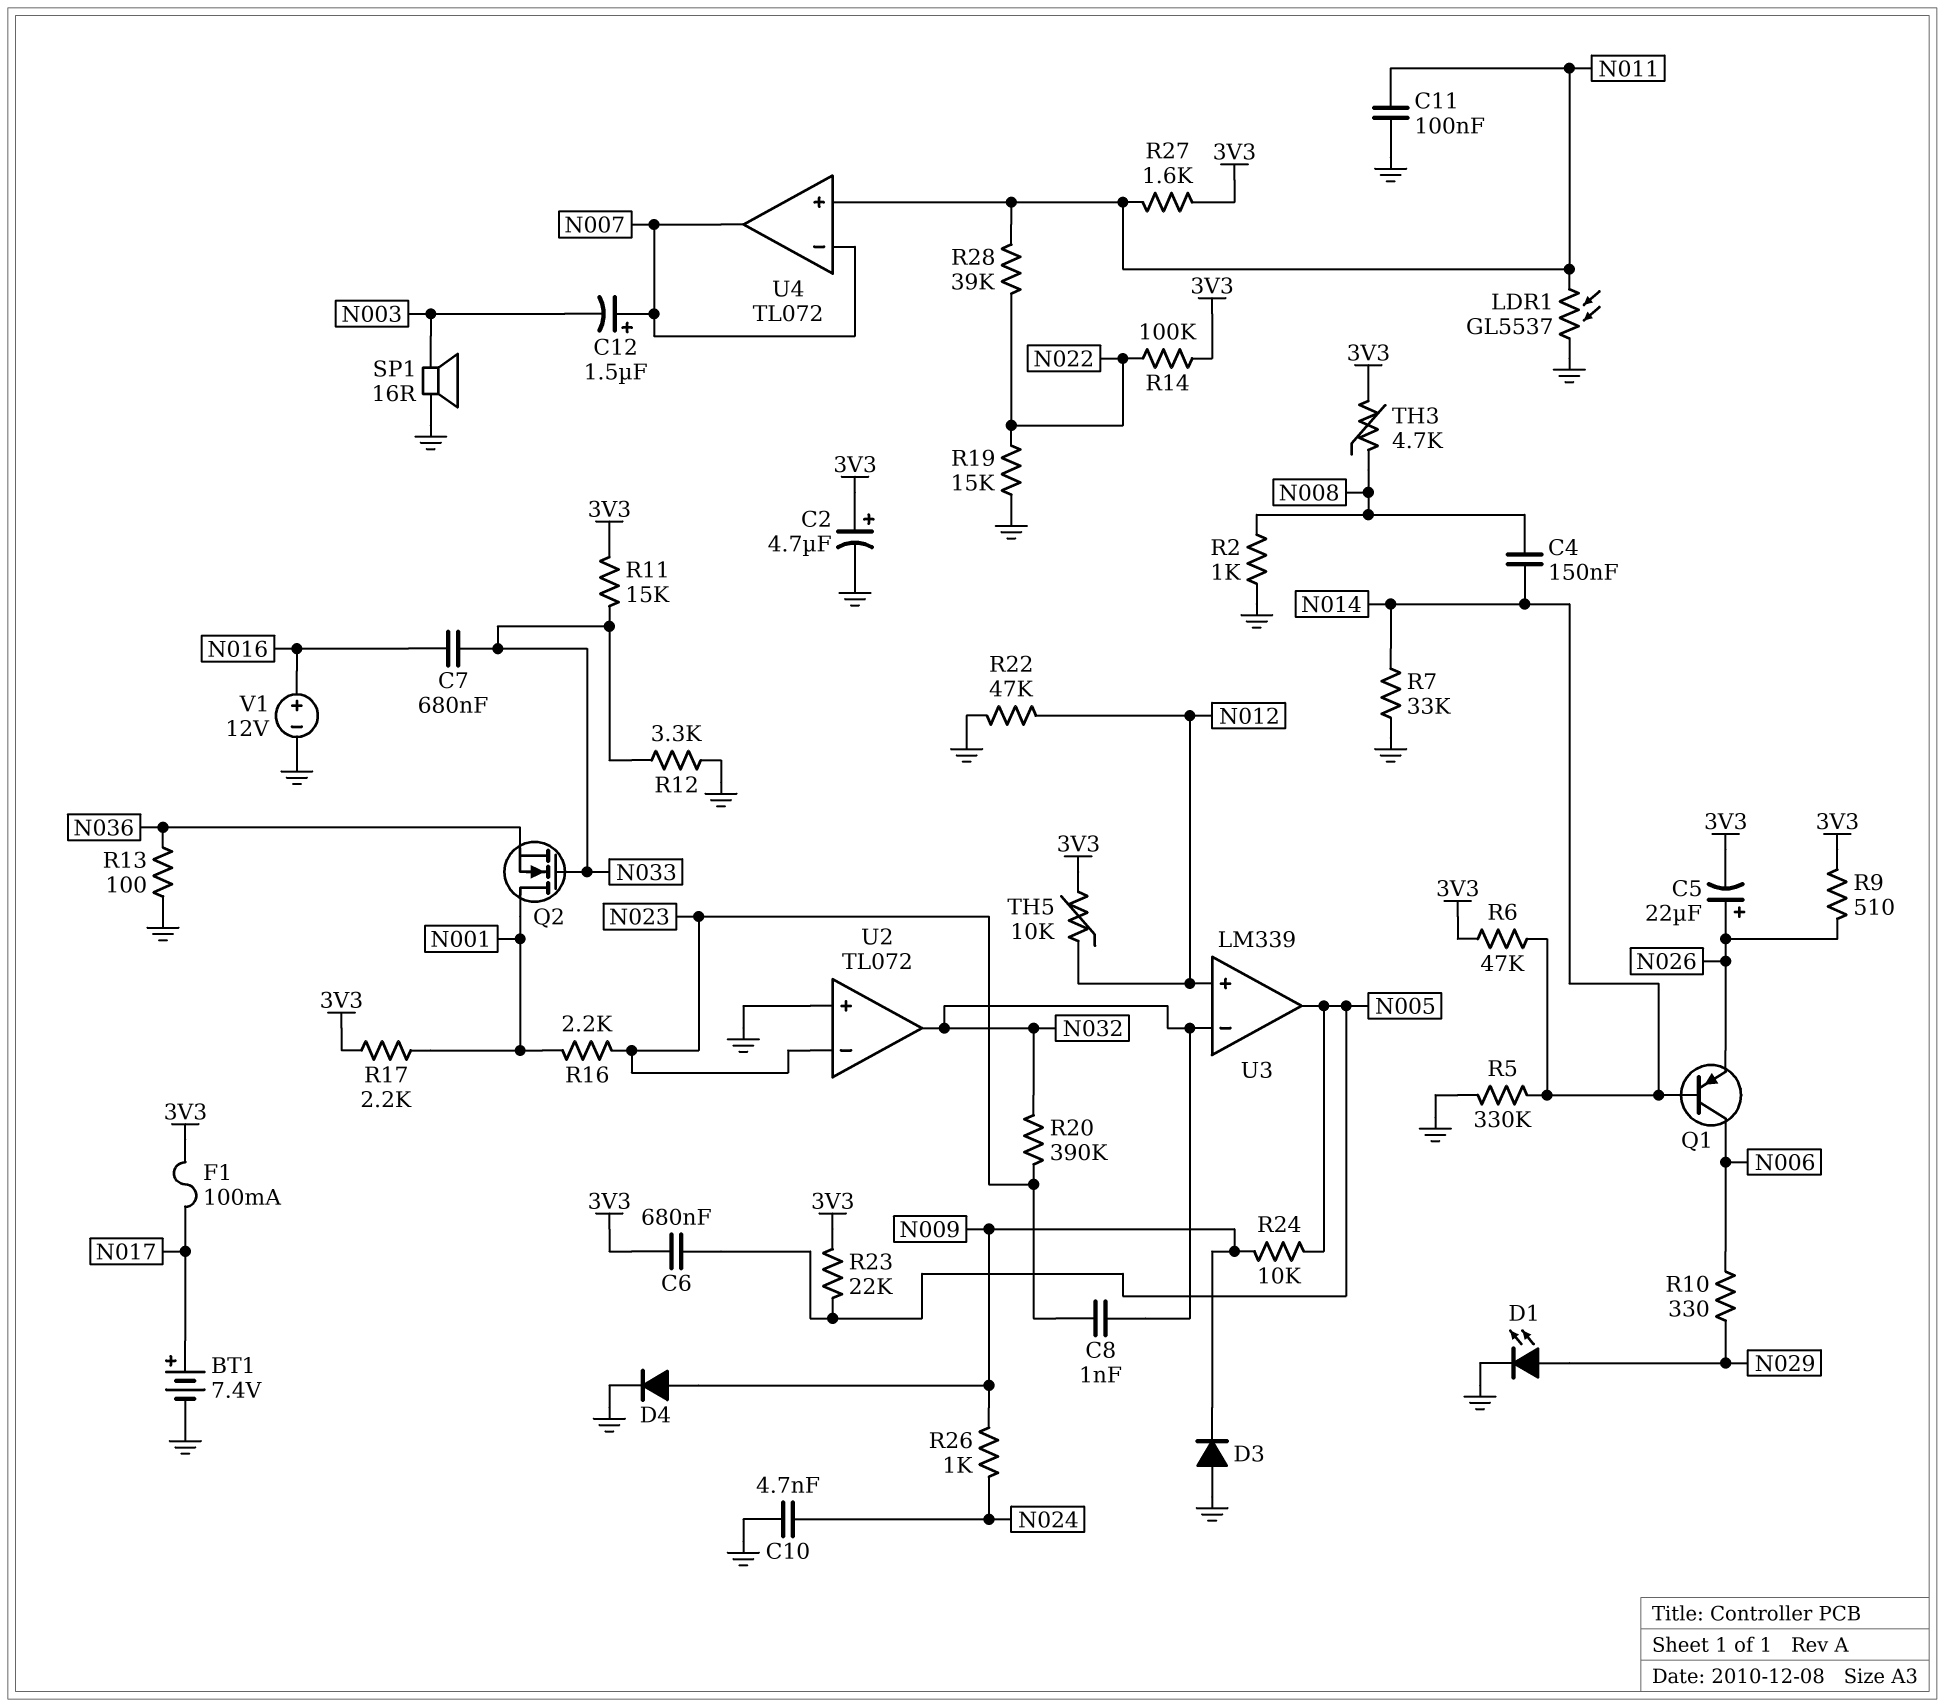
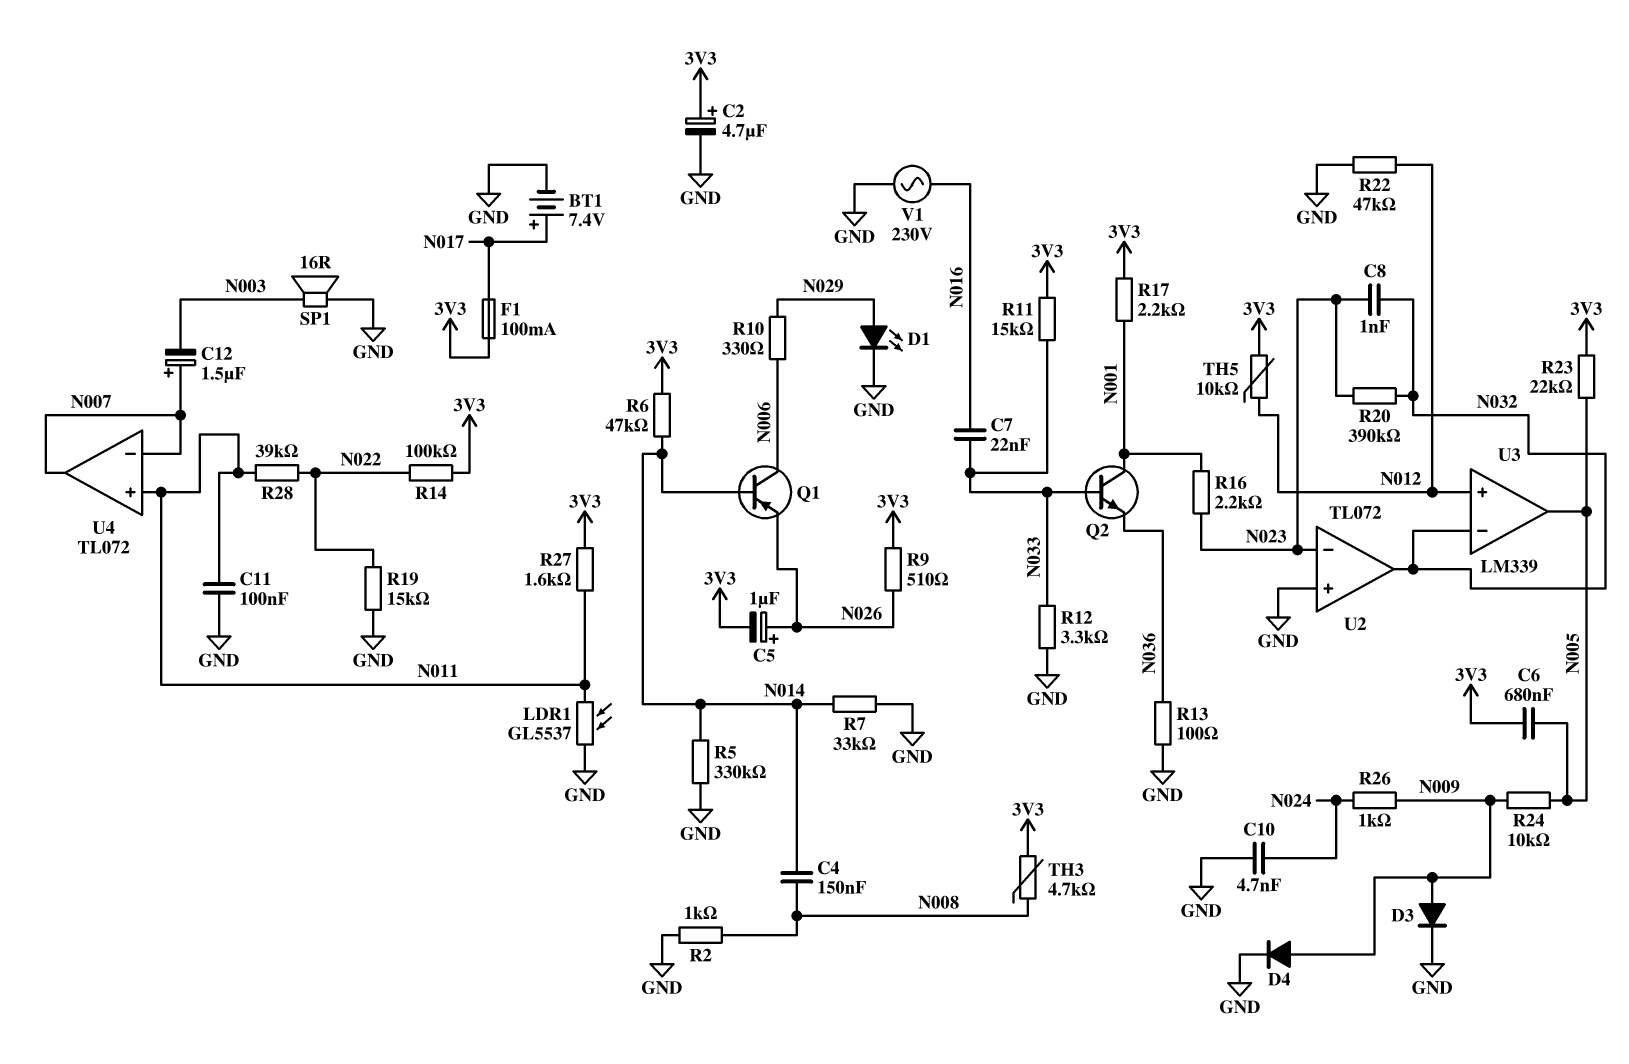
C5: 22uF (plus N026, minus 3V3) -> 1uF (plus N026, minus 3V3)
C7: 680nF (N016, N033) -> 22nF (N016, N033)
D3: diode (A GND, K N009) -> diode (A N009, K GND)
Q2: NMOS (G N033, D N001, S N036) -> NPN (B N033, C N001, E N036)
V1: 12V (plus N016, minus GND) -> AC 230V (GND, N016)

